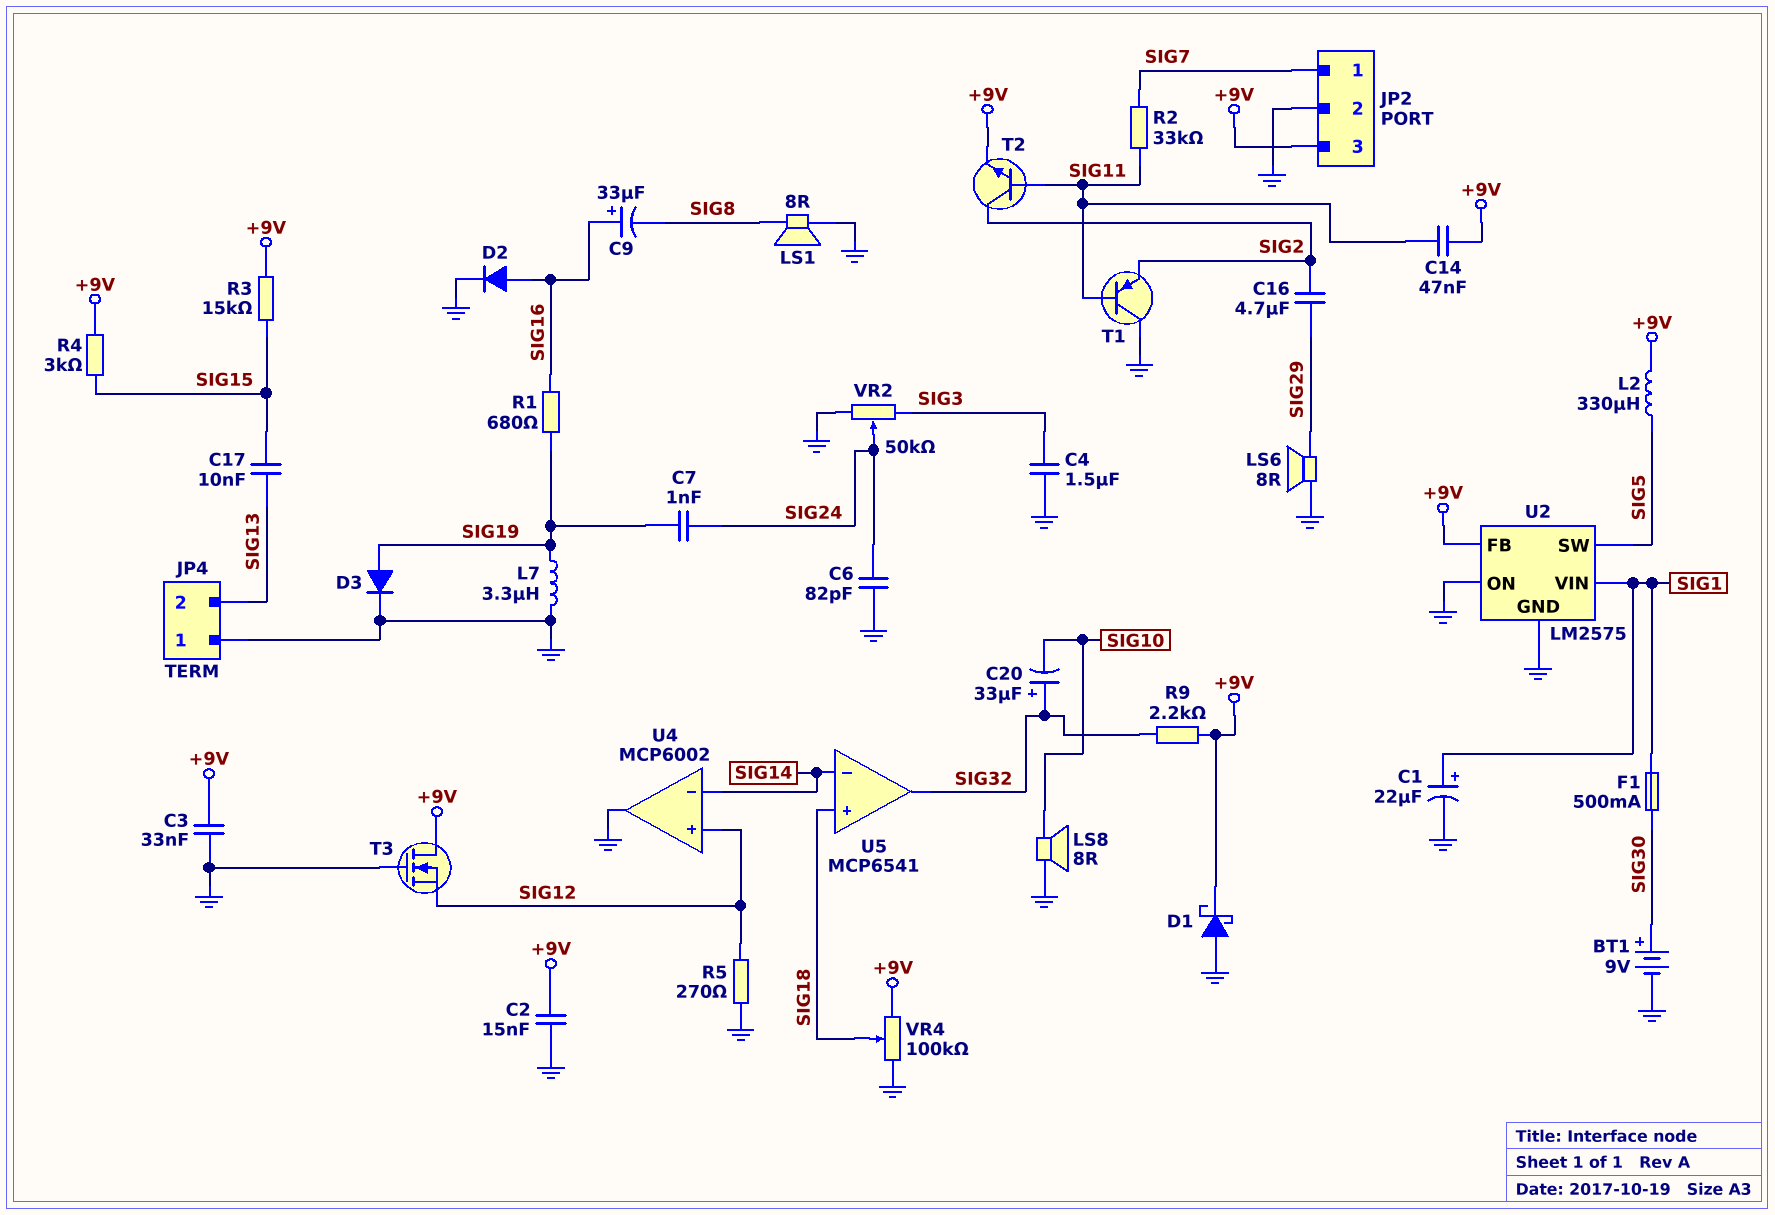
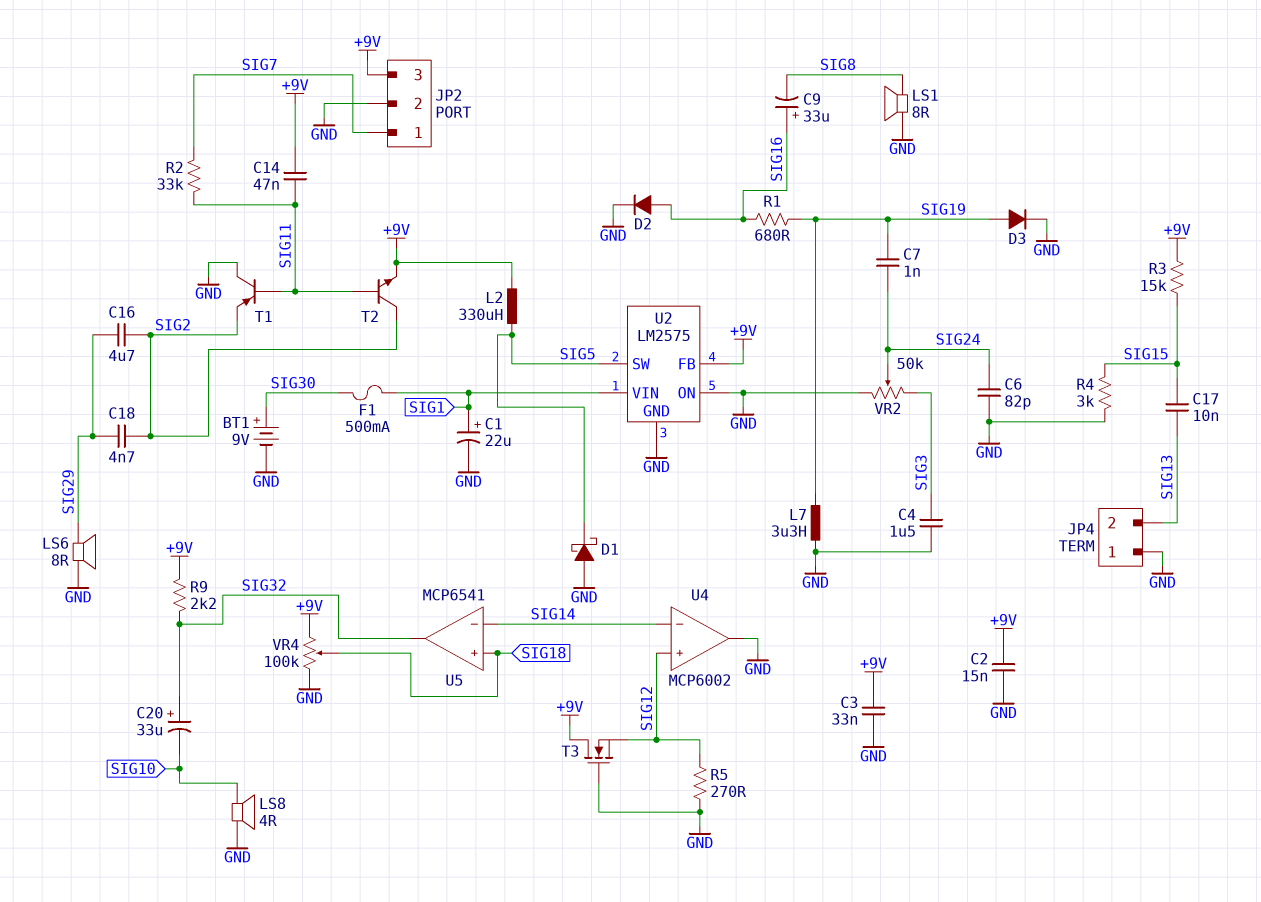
C18: none -> 4.7nF (SIG2, SIG29)
D1: schottky (A GND, K +9V) -> schottky (A GND, K SIG5)
LS8: speaker 8R (GND, SIG10) -> speaker 4R (GND, SIG10)
R4: 3k (+9V, SIG15) -> 3k (GND, SIG15)

